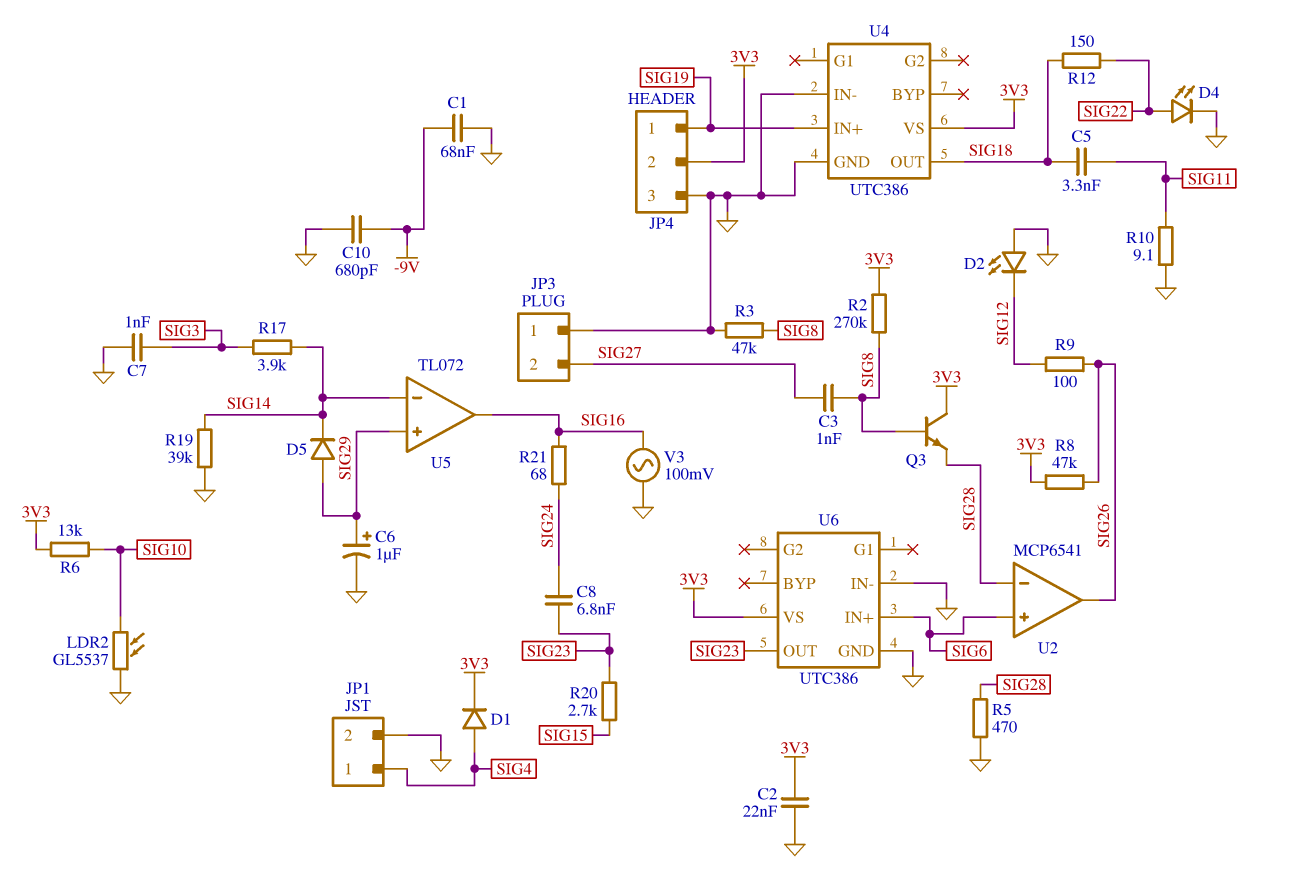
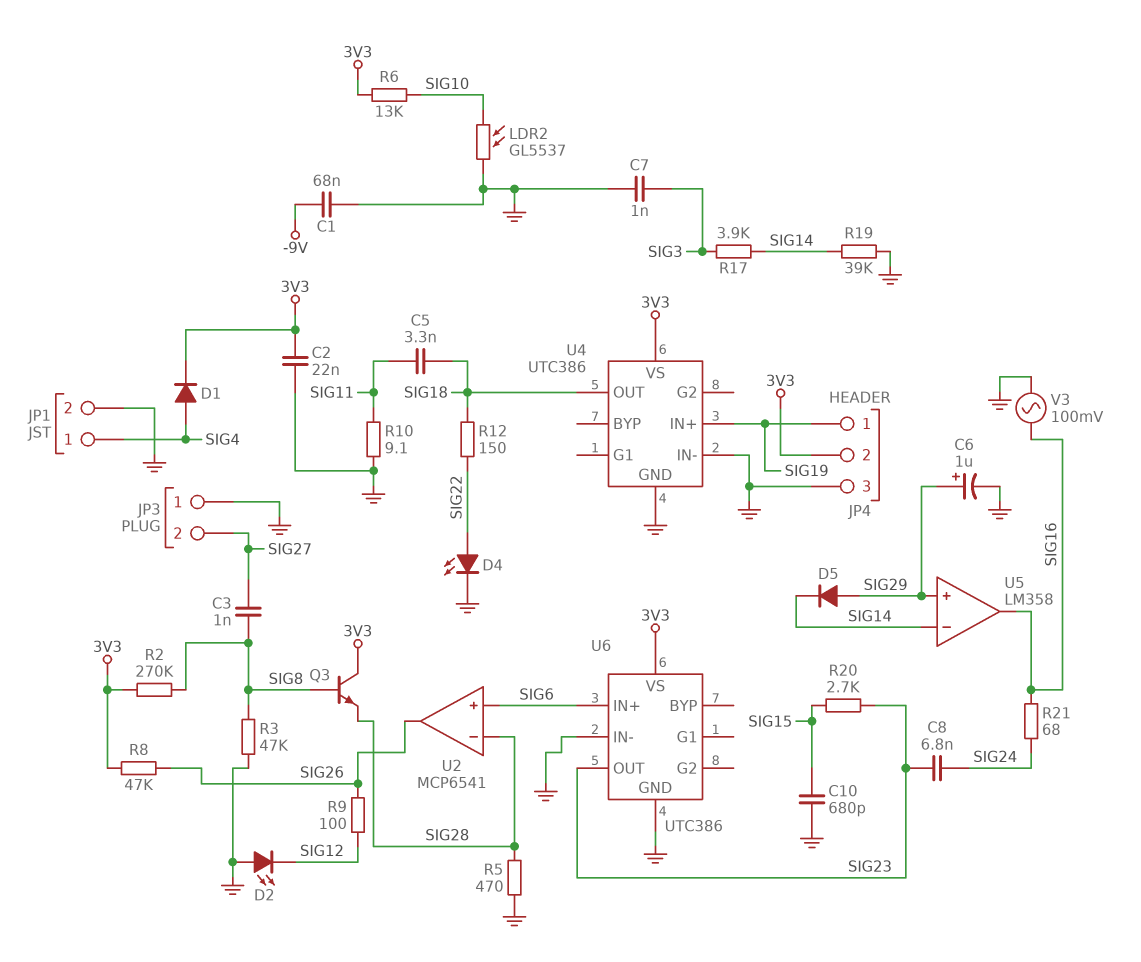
C10: 680pF (-9V, GND) -> 680pF (GND, SIG15)
U5: TL072 -> LM358

